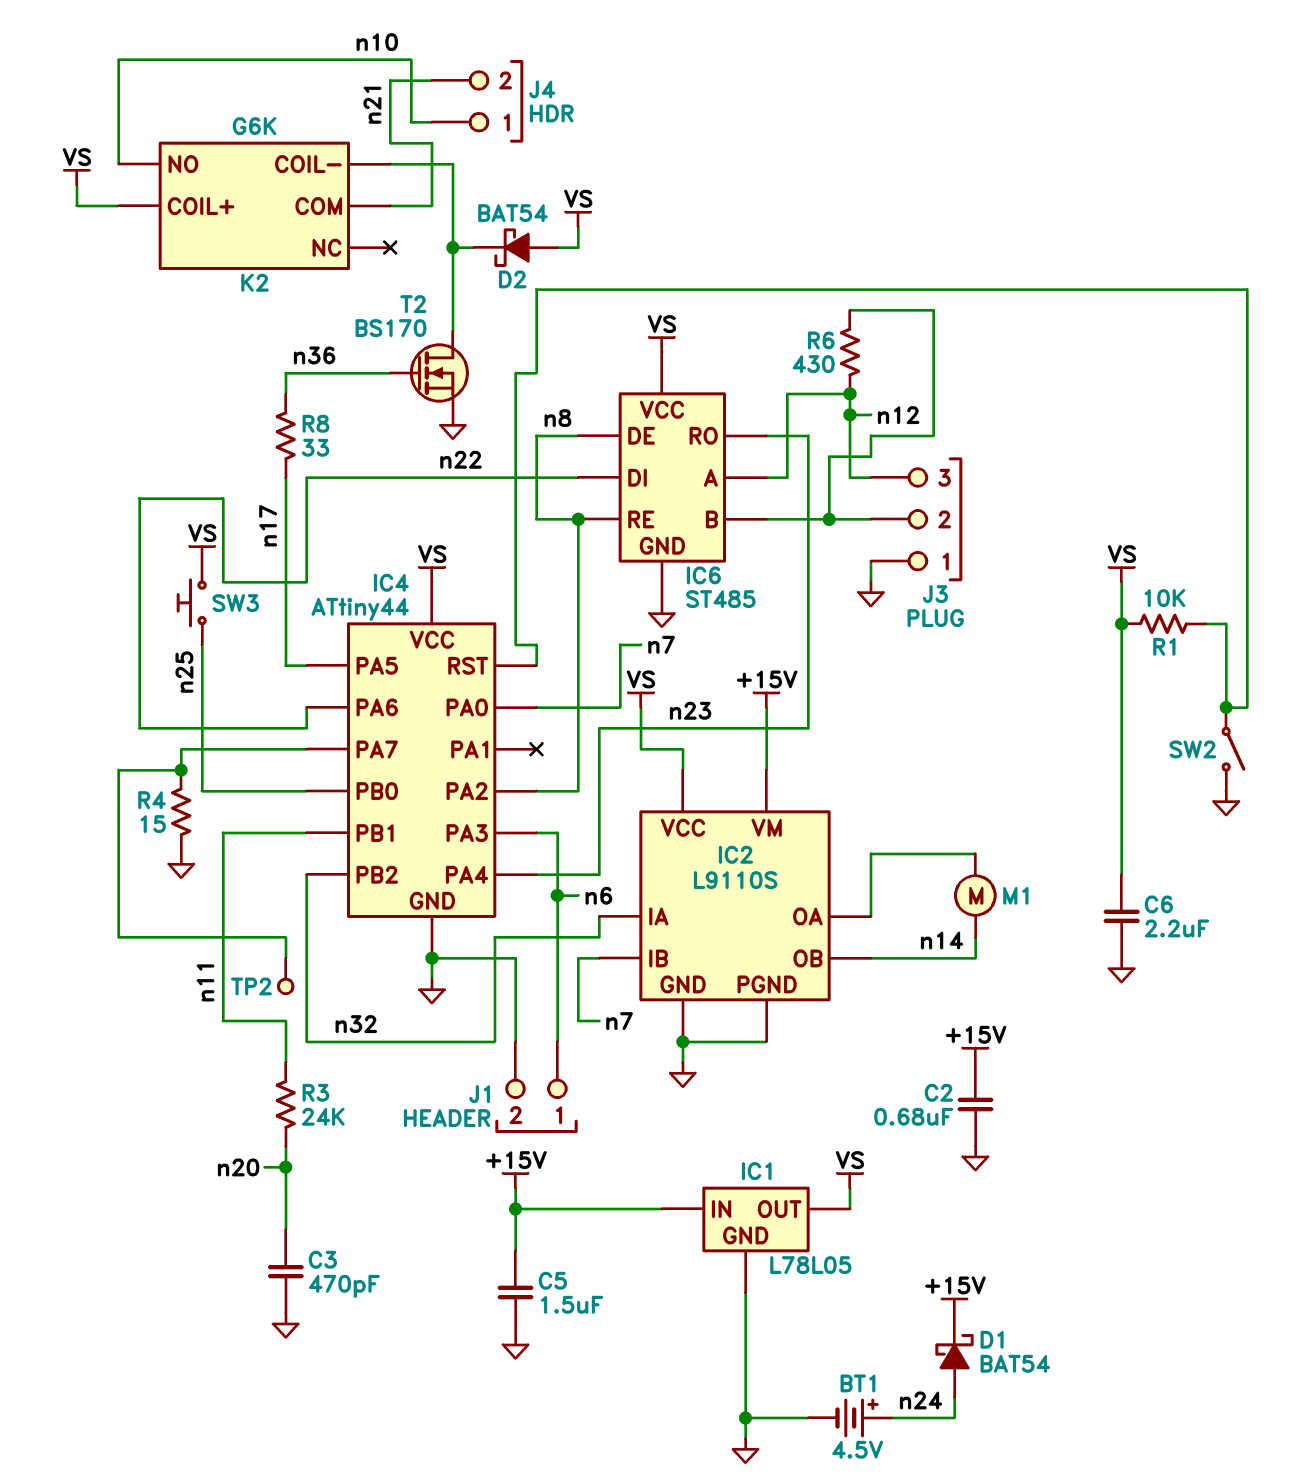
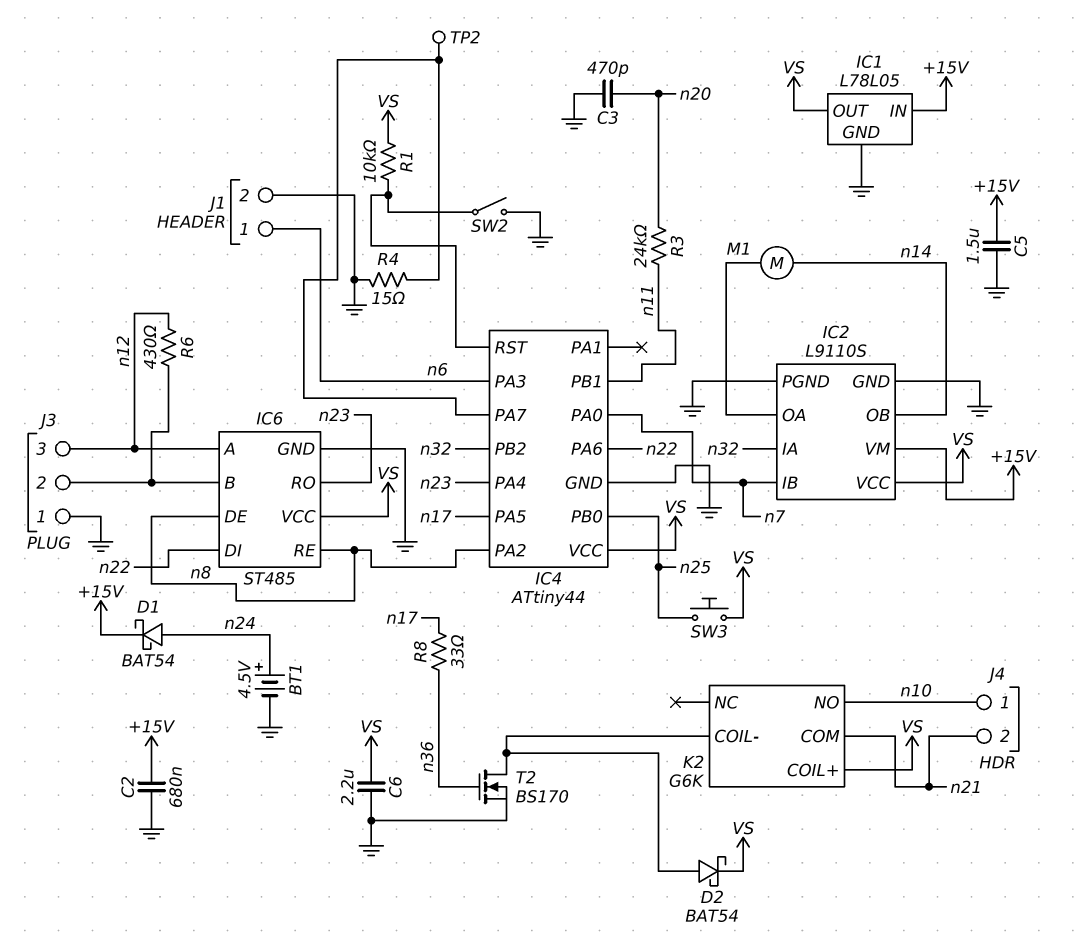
D2: schottky BAT54 (A VS, K K2/COIL-) -> schottky BAT54 (A K2/COIL-, K VS)

